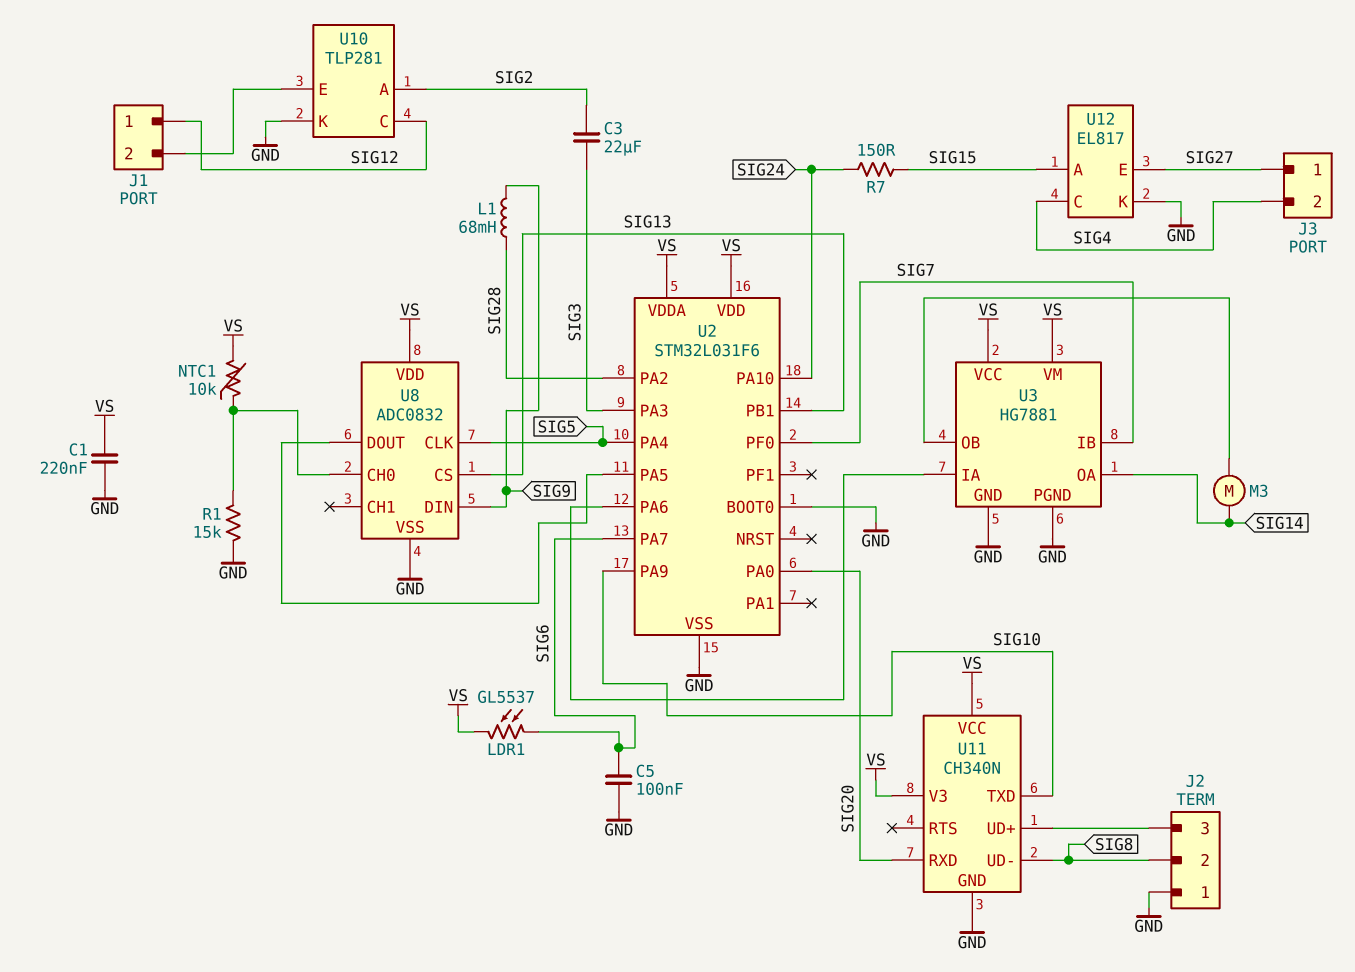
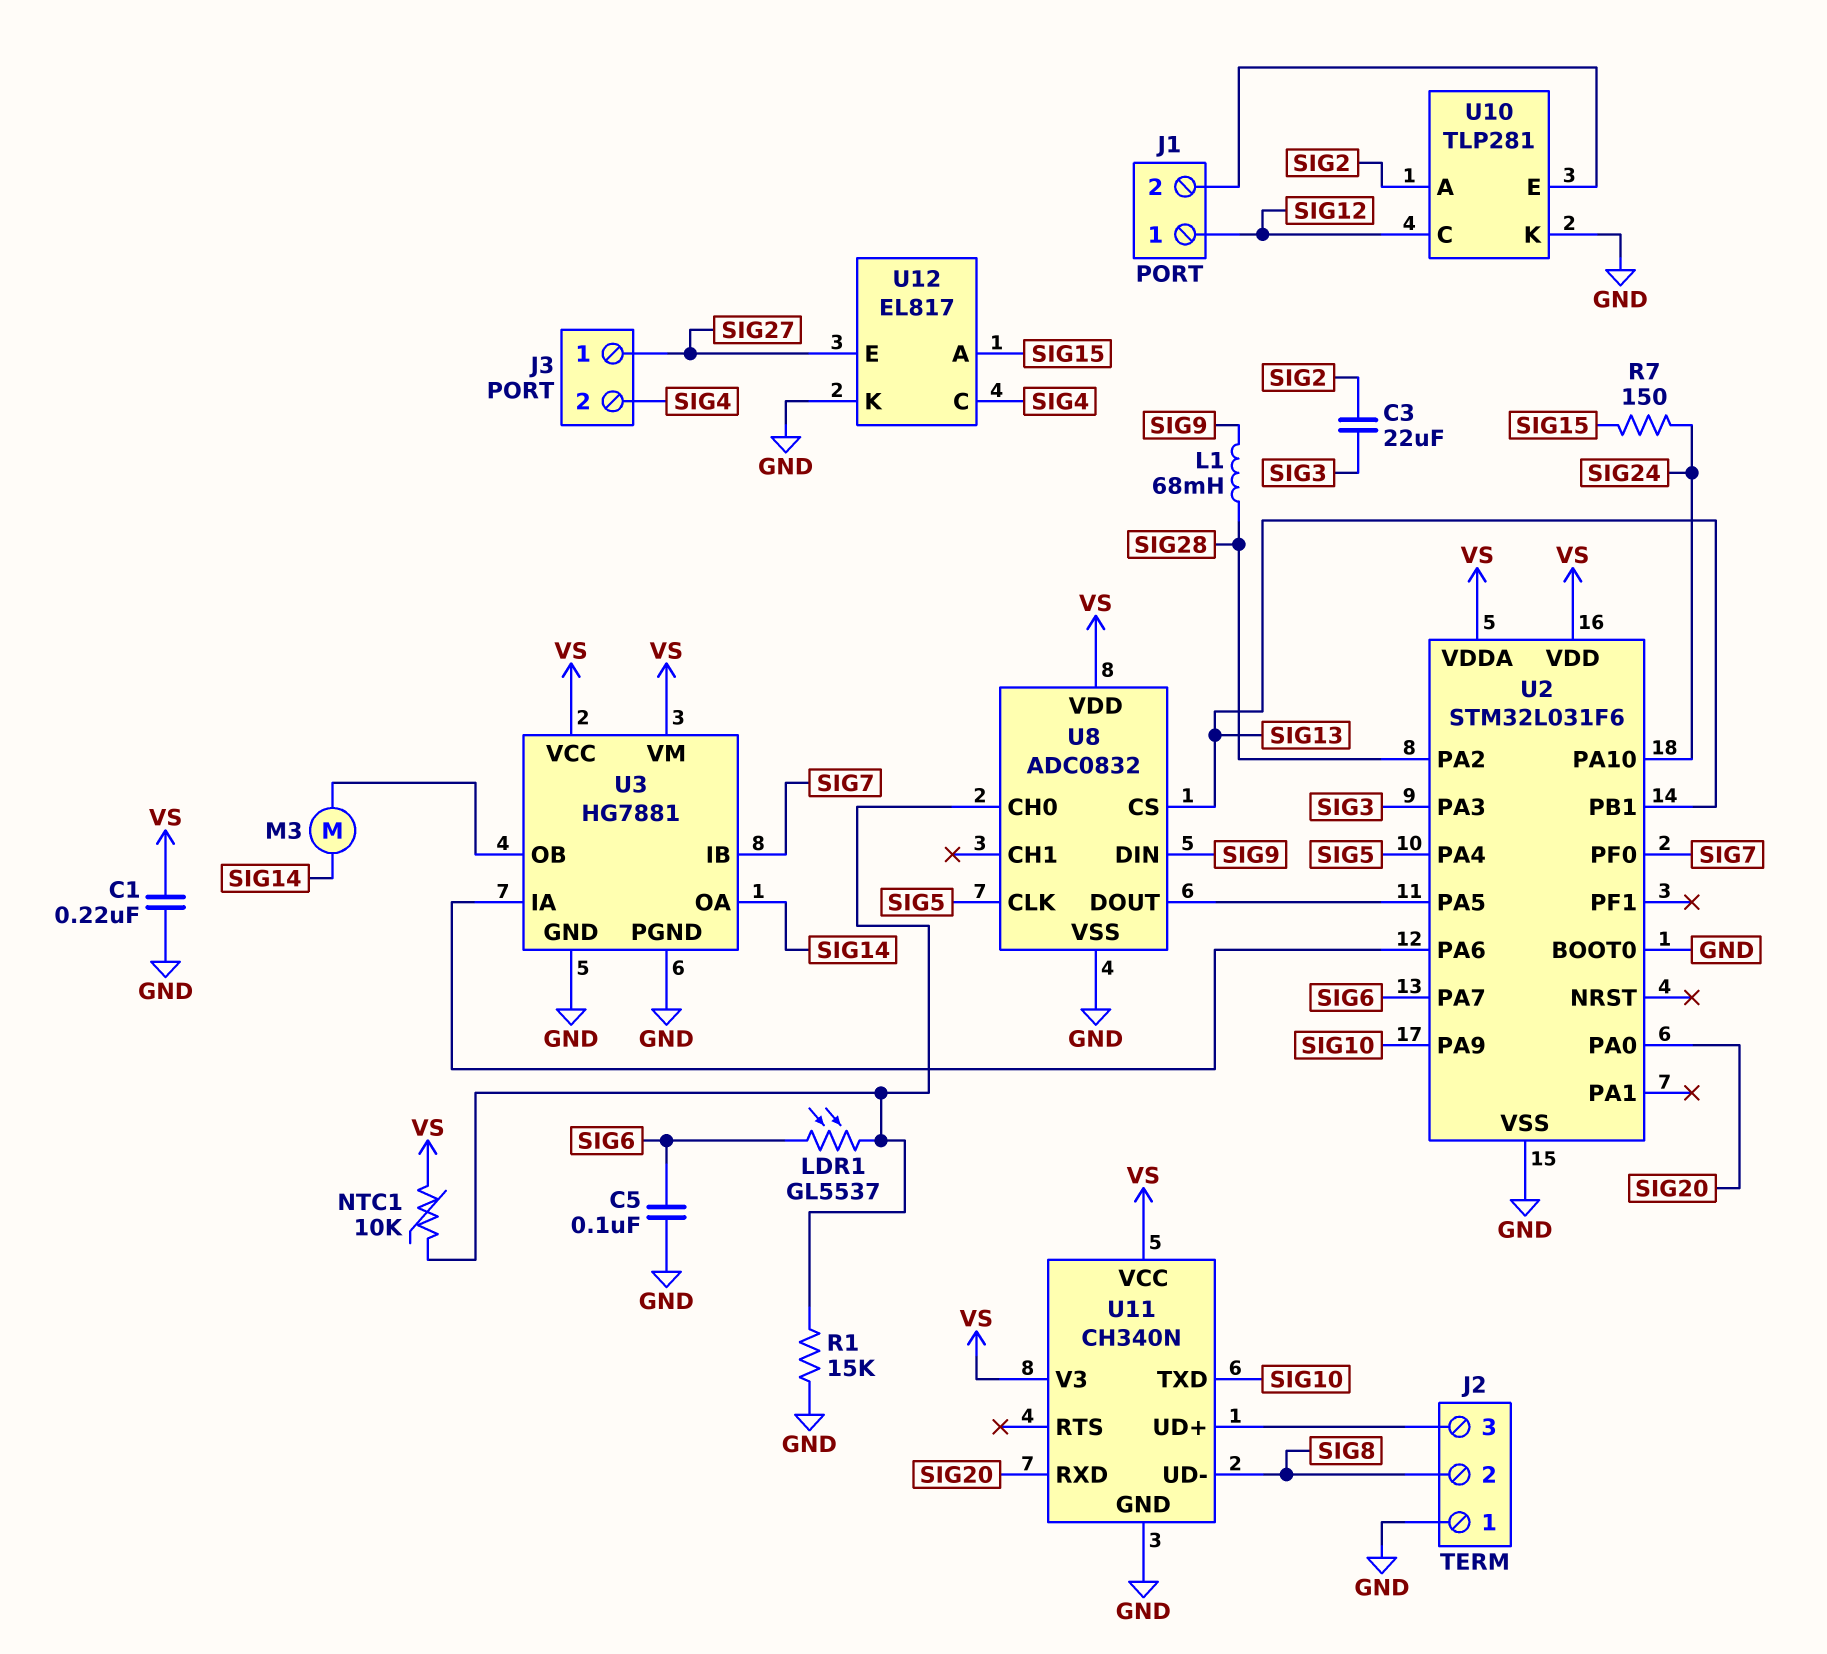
LDR1: GL5537 (SIG6, VS) -> GL5537 (SIG6, U8/CH0)

